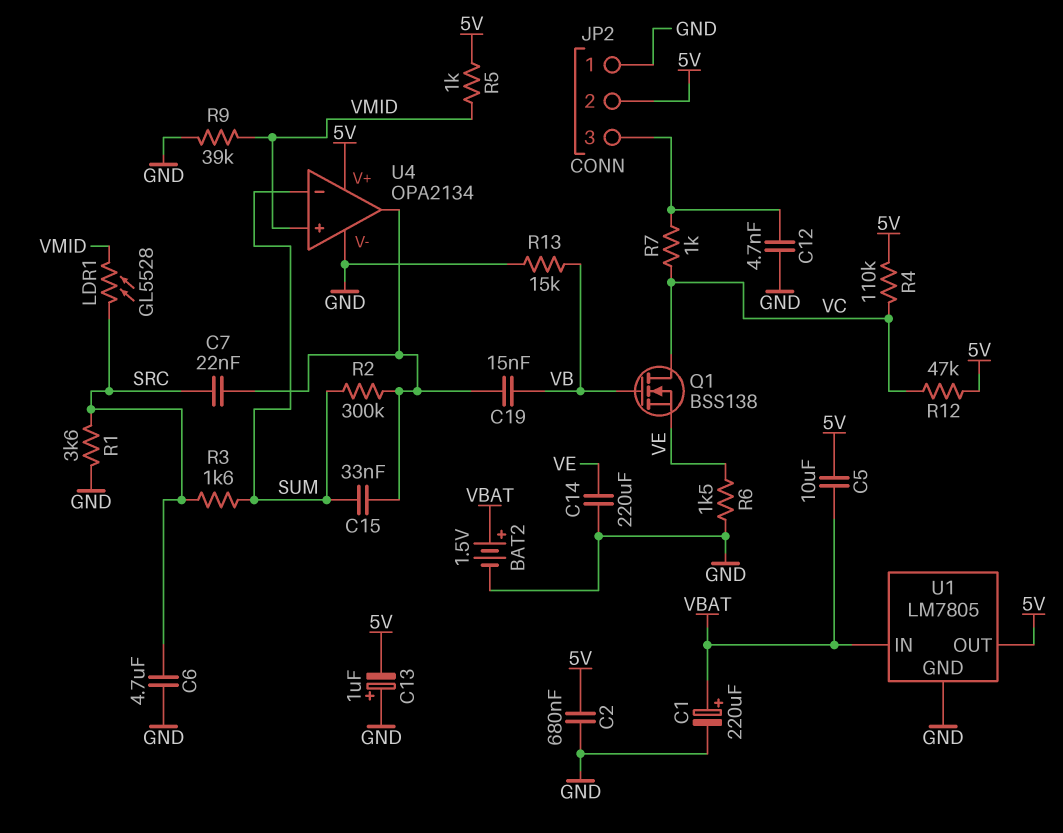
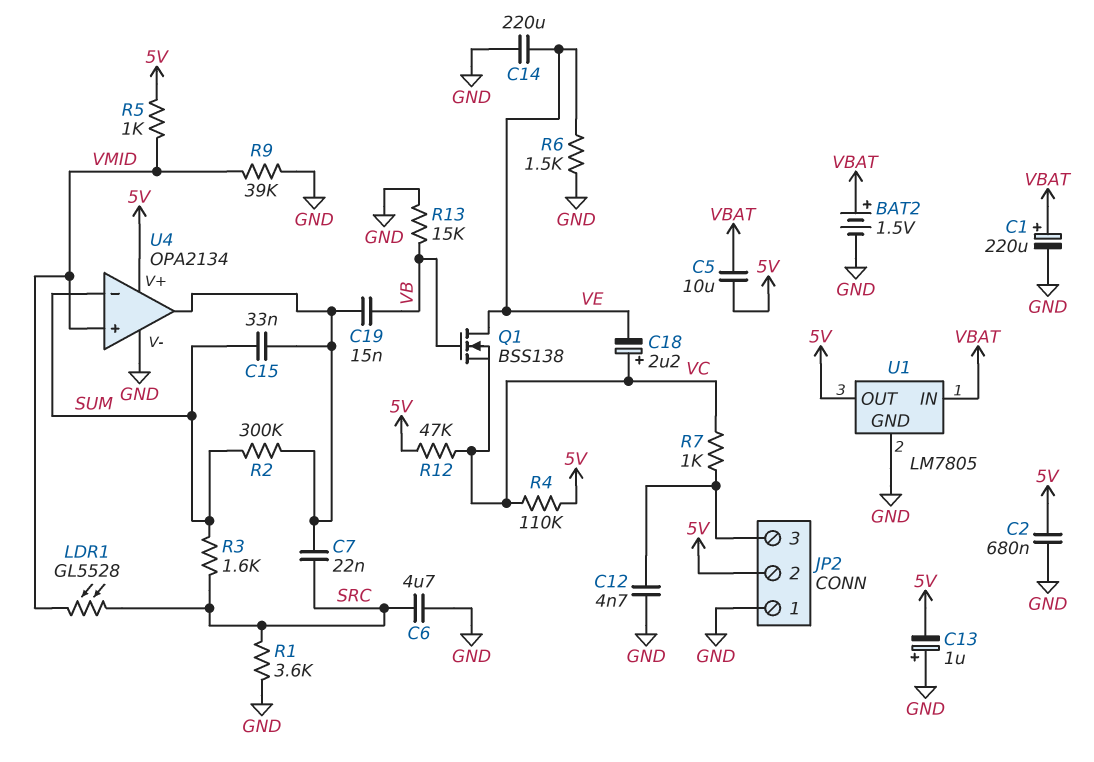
C18: none -> 2.2uF (plus VC, minus VE)
Q1: NMOS BSS138 (G VB, D VC, S VE) -> NMOS BSS138 (G VB, D VE, S VC)

